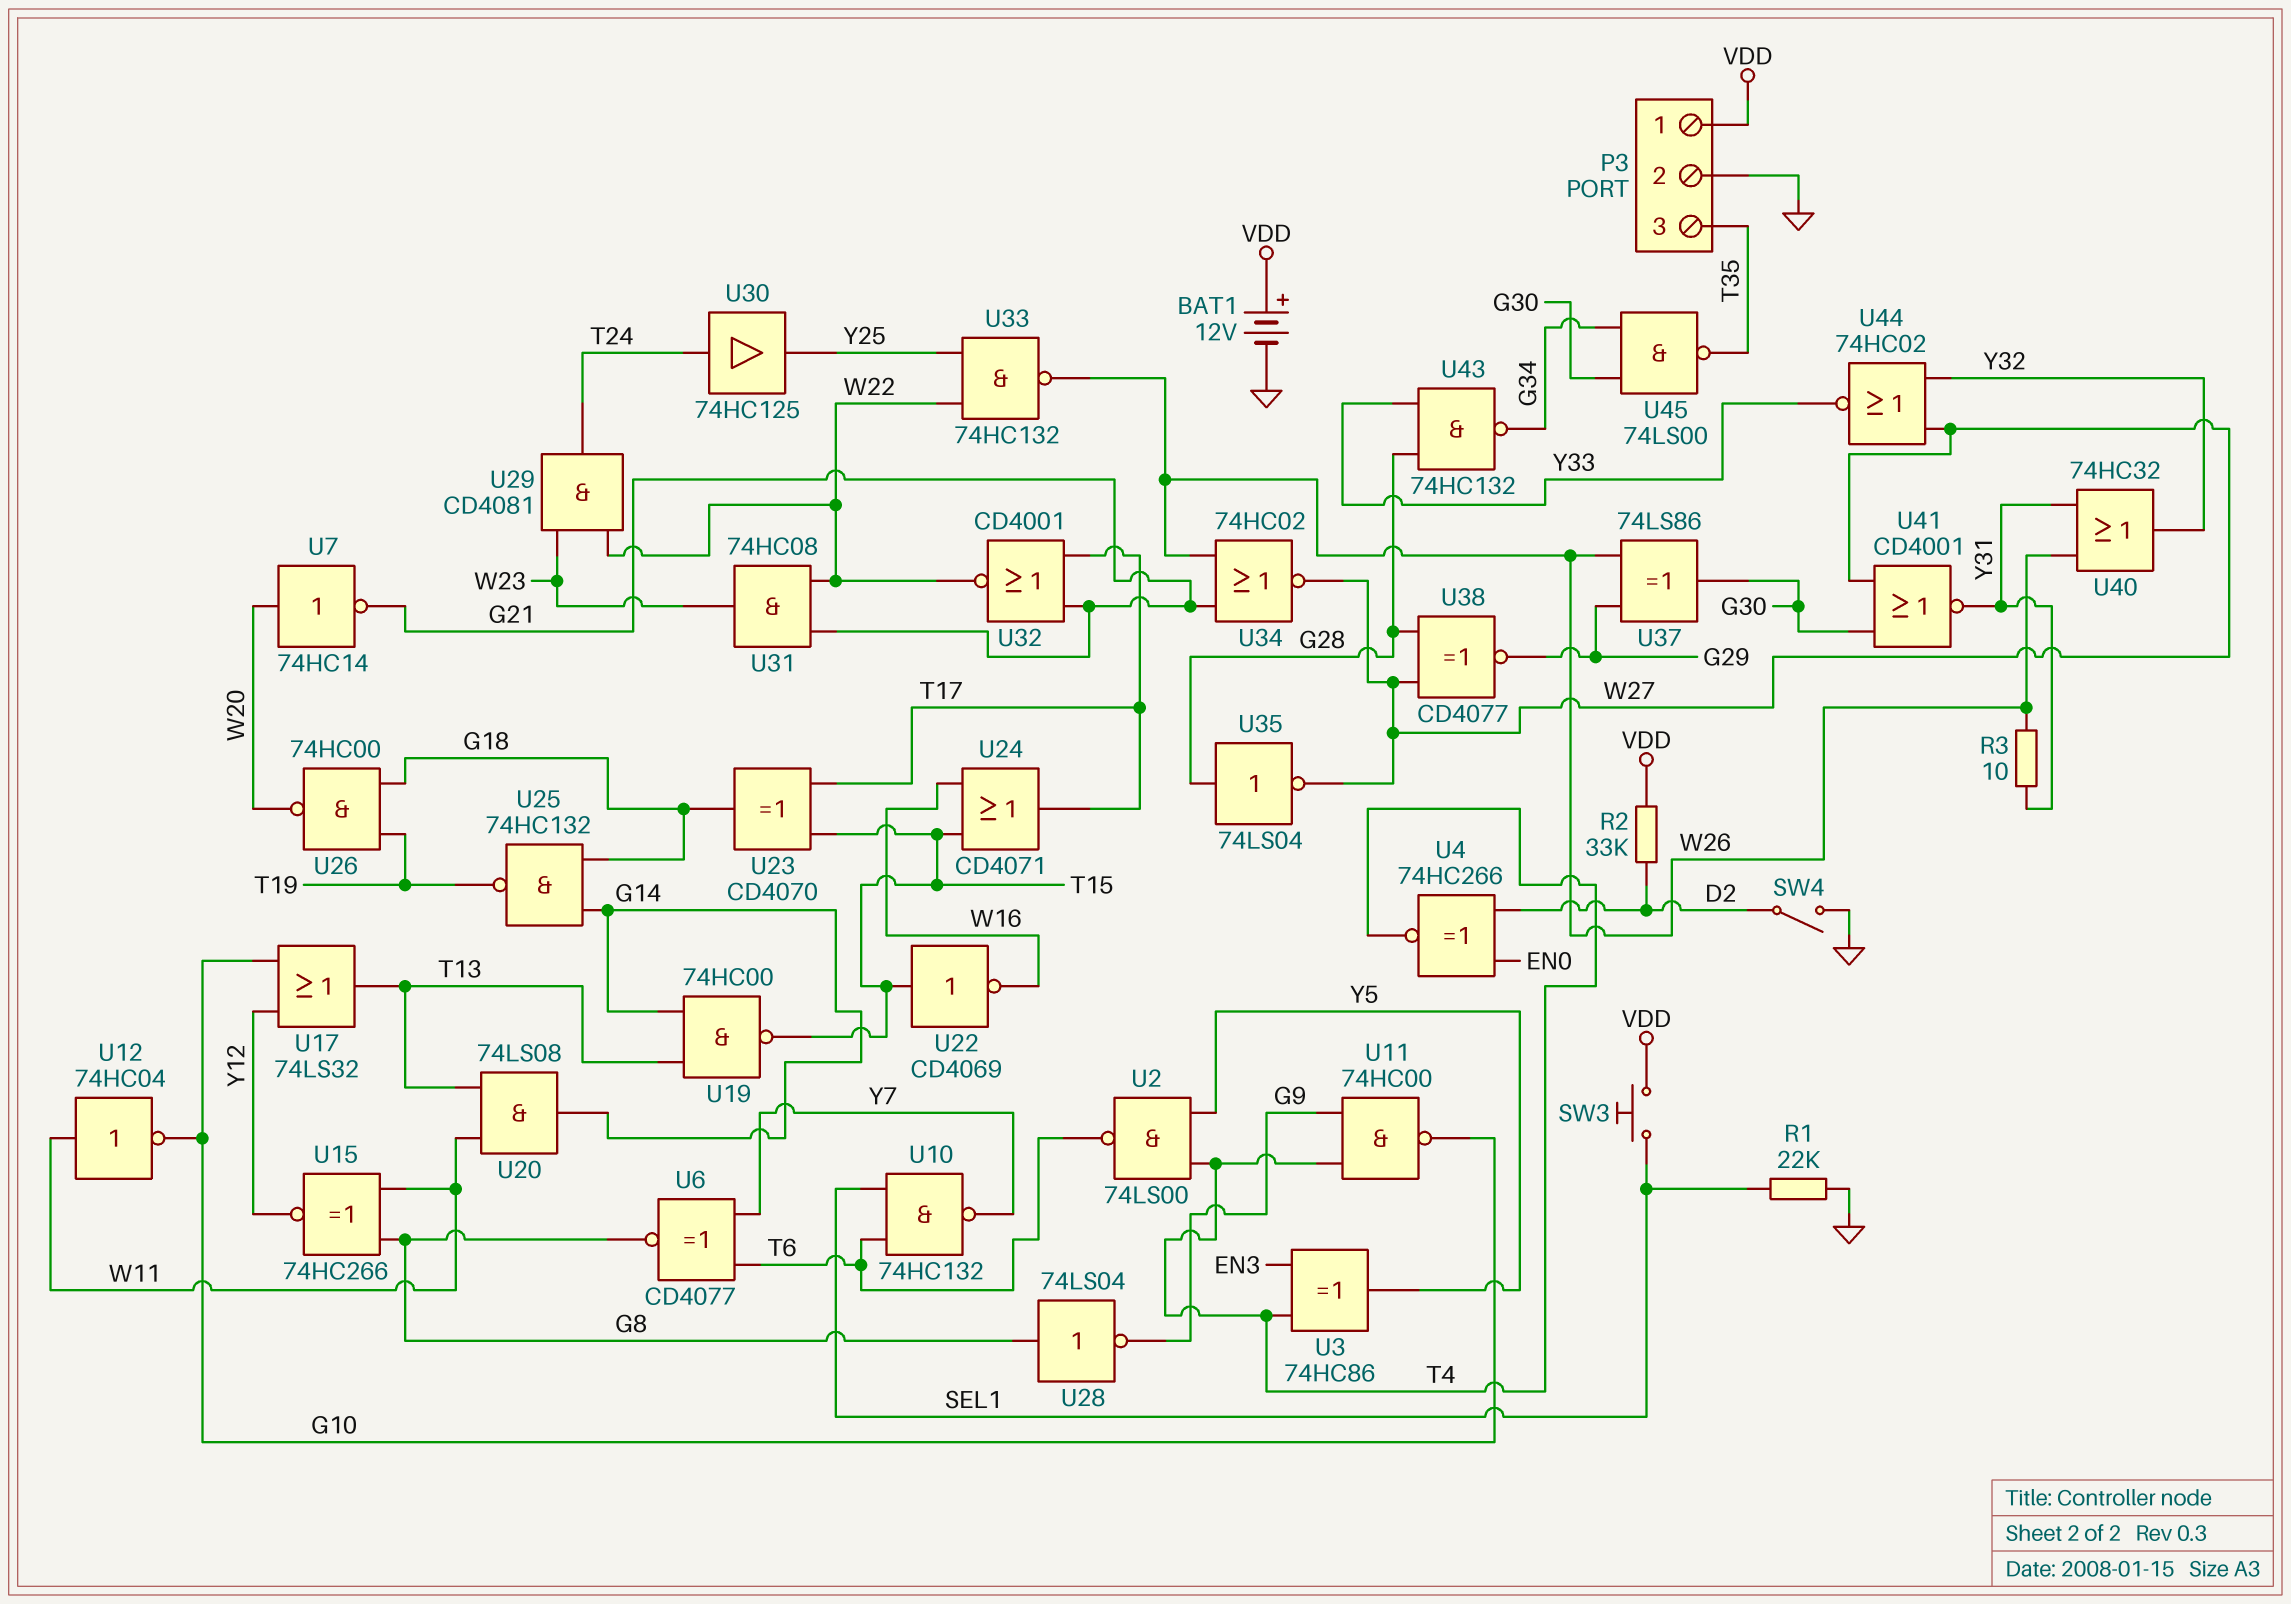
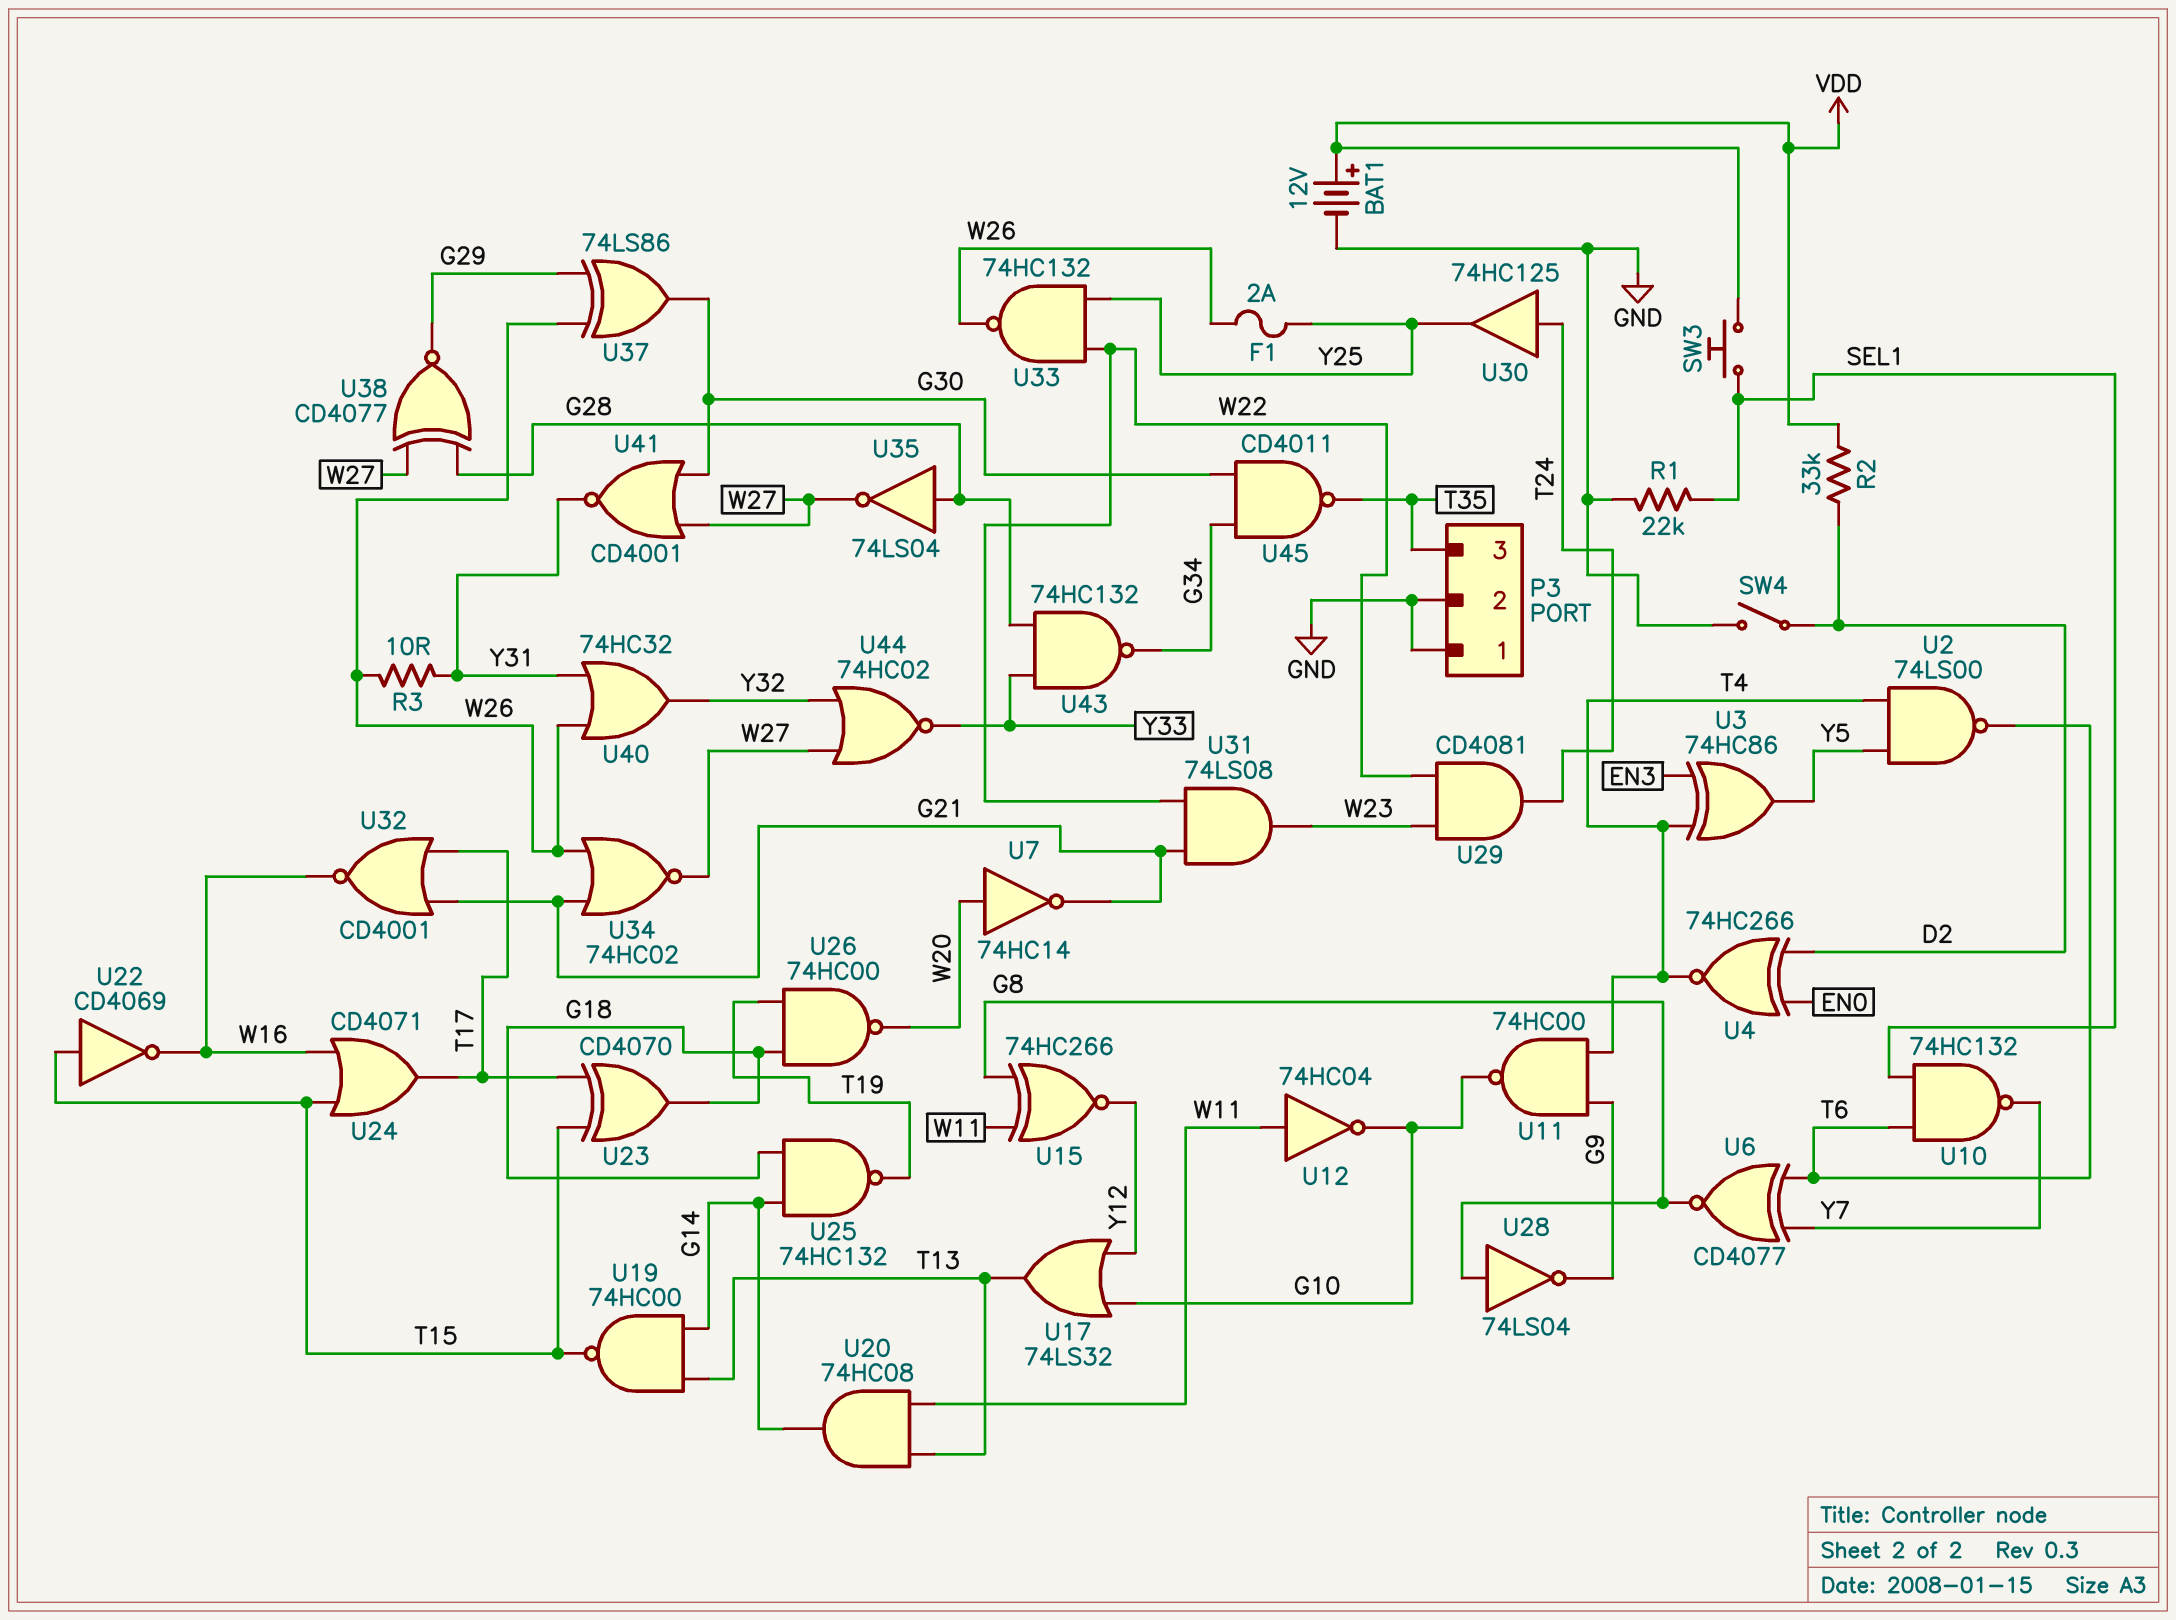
F1: none -> 2A (W26, Y25)
P3 pin 1: VDD -> GND
U20: AND 74LS08 (in T13, in W11, out G14) -> AND 74HC08 (in T13, in W11, out G14)
U31: AND 74HC08 (in G21, in W22, out W23) -> AND 74LS08 (in G21, in W22, out W23)
U32: NOR CD4001 (in G21, in T17, out W22) -> NOR CD4001 (in G21, in T17, out W16)
U45: NAND 74LS00 (in G30, in G34, out T35) -> NAND CD4011 (in G30, in G34, out T35)

